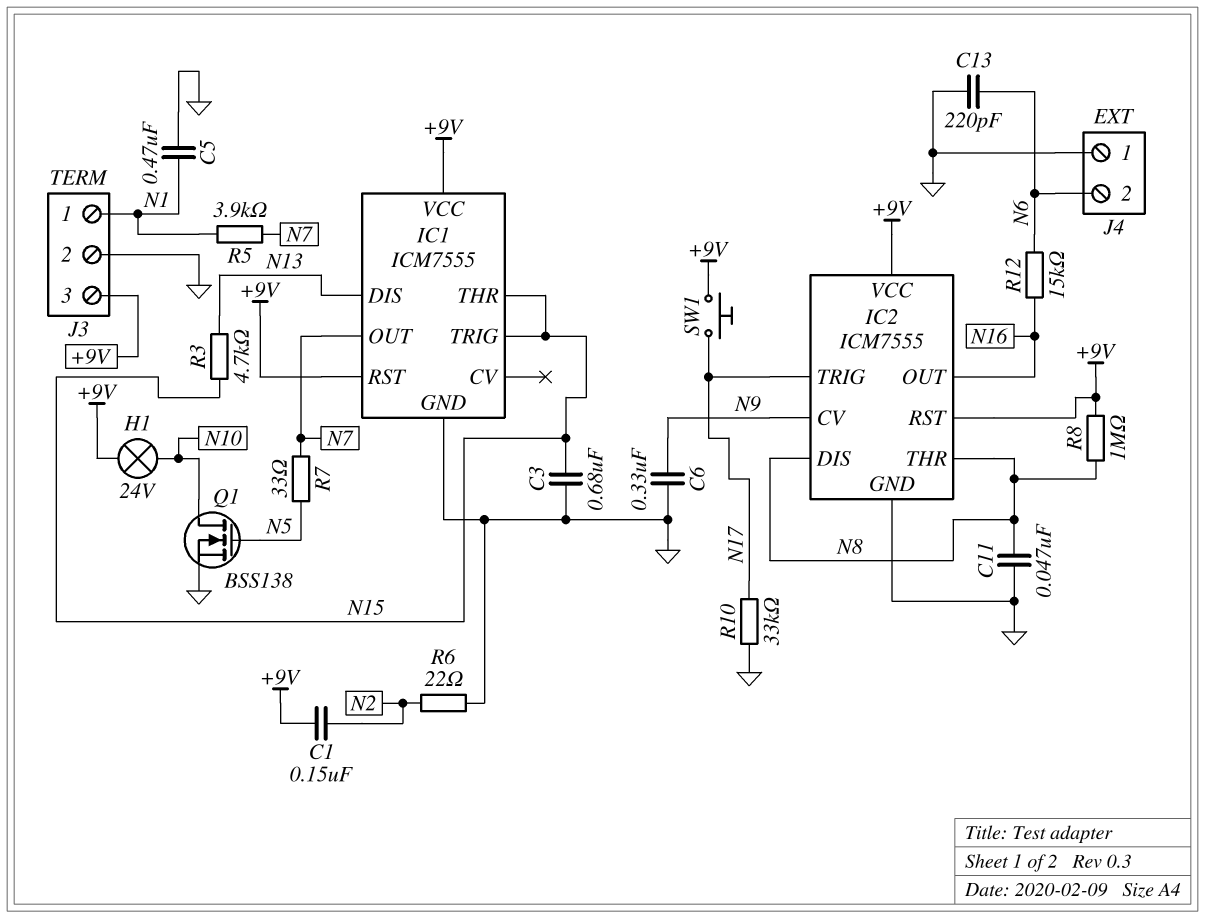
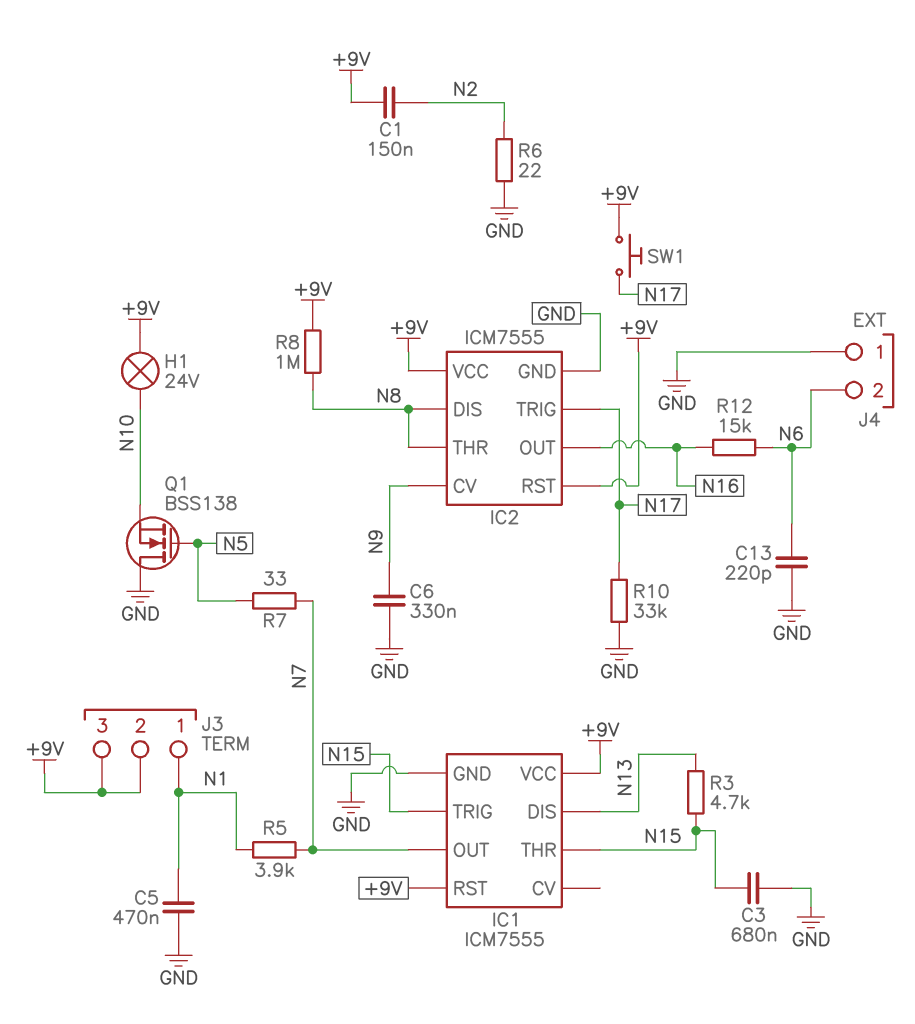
C11: 47nF (GND, N8) -> none
J3 pin 2: GND -> +9V
Q1: NMOS BSS138 (G N5, D N10, S GND) -> NMOS BSS138 (G N5, D GND, S N10)

